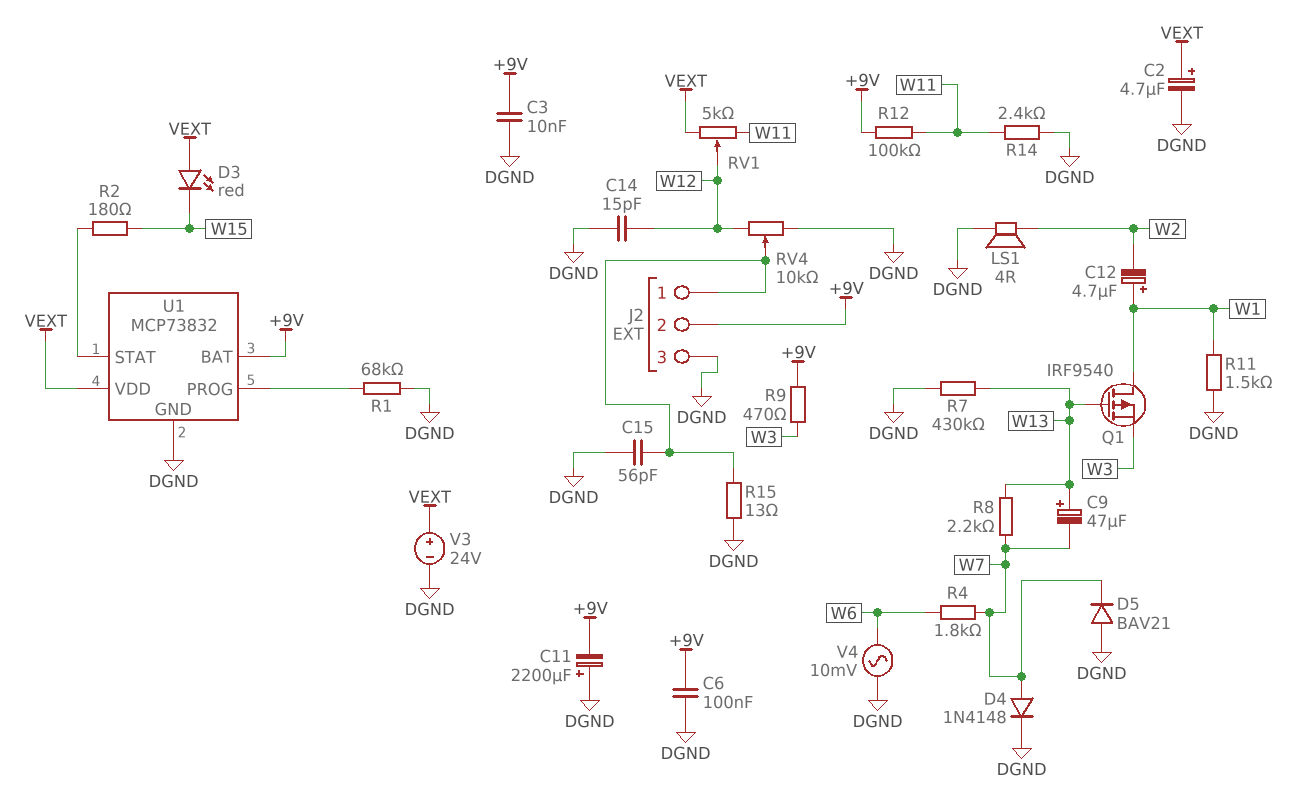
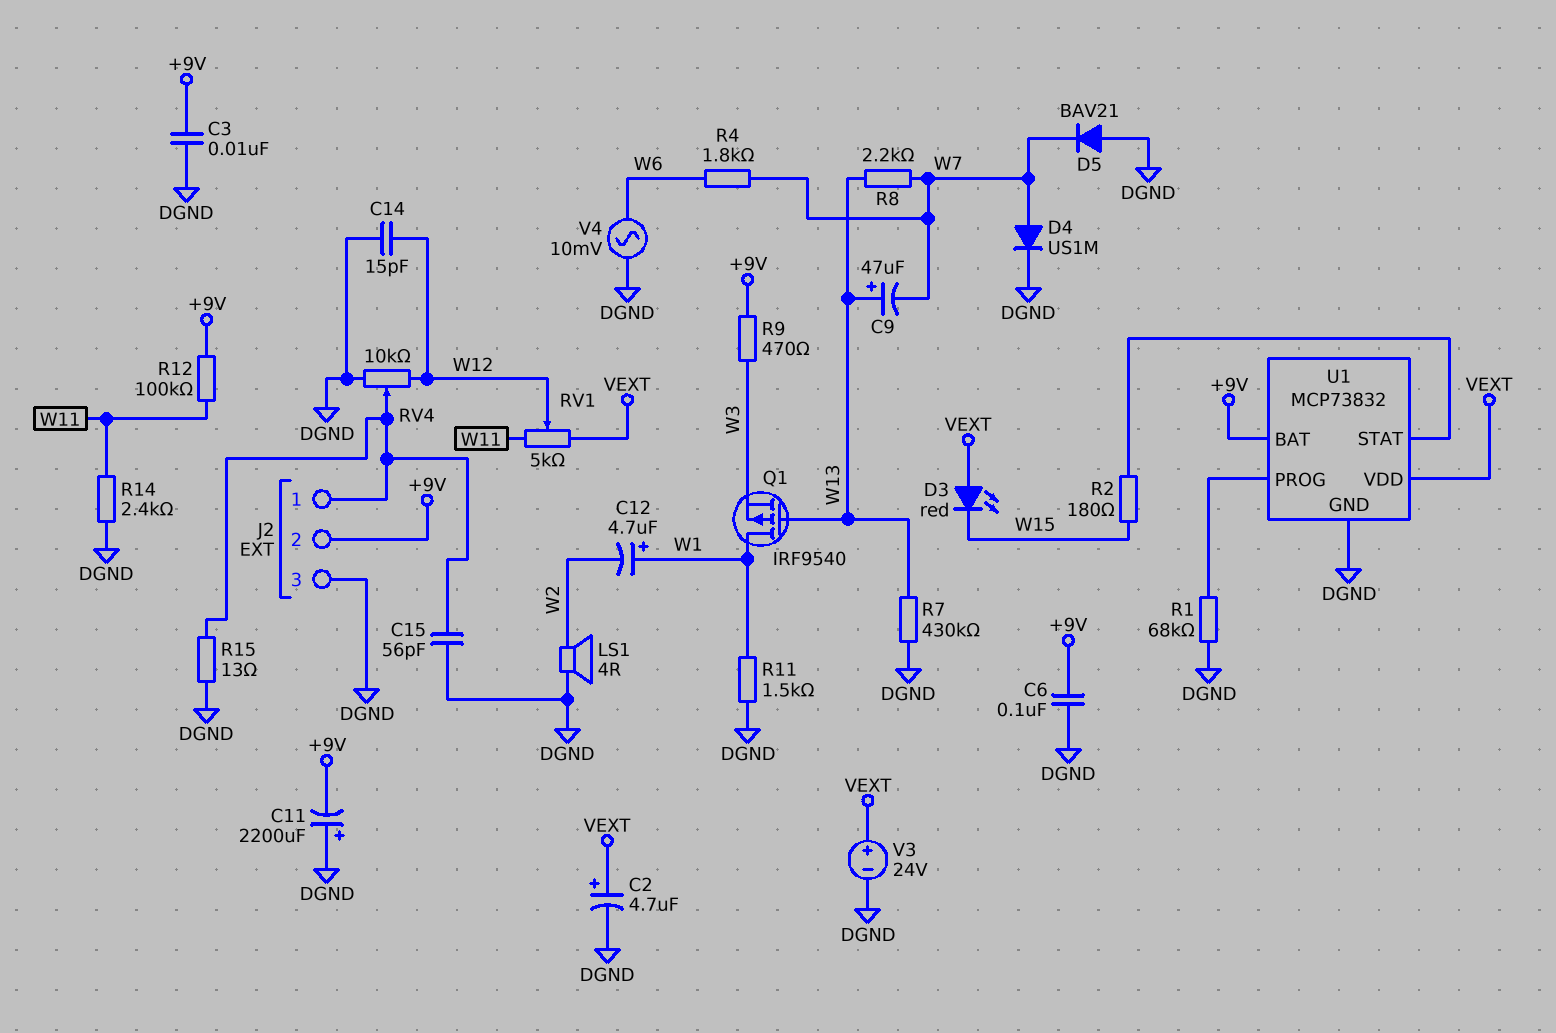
D4: diode 1N4148 (A W7, K DGND) -> diode US1M (A W7, K DGND)

